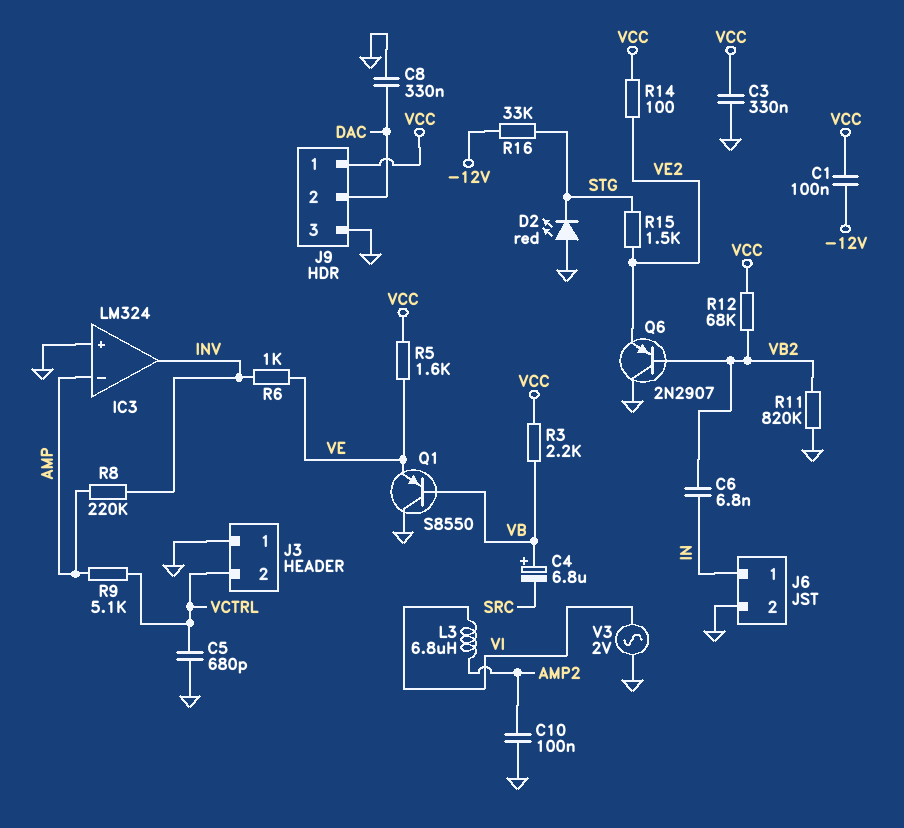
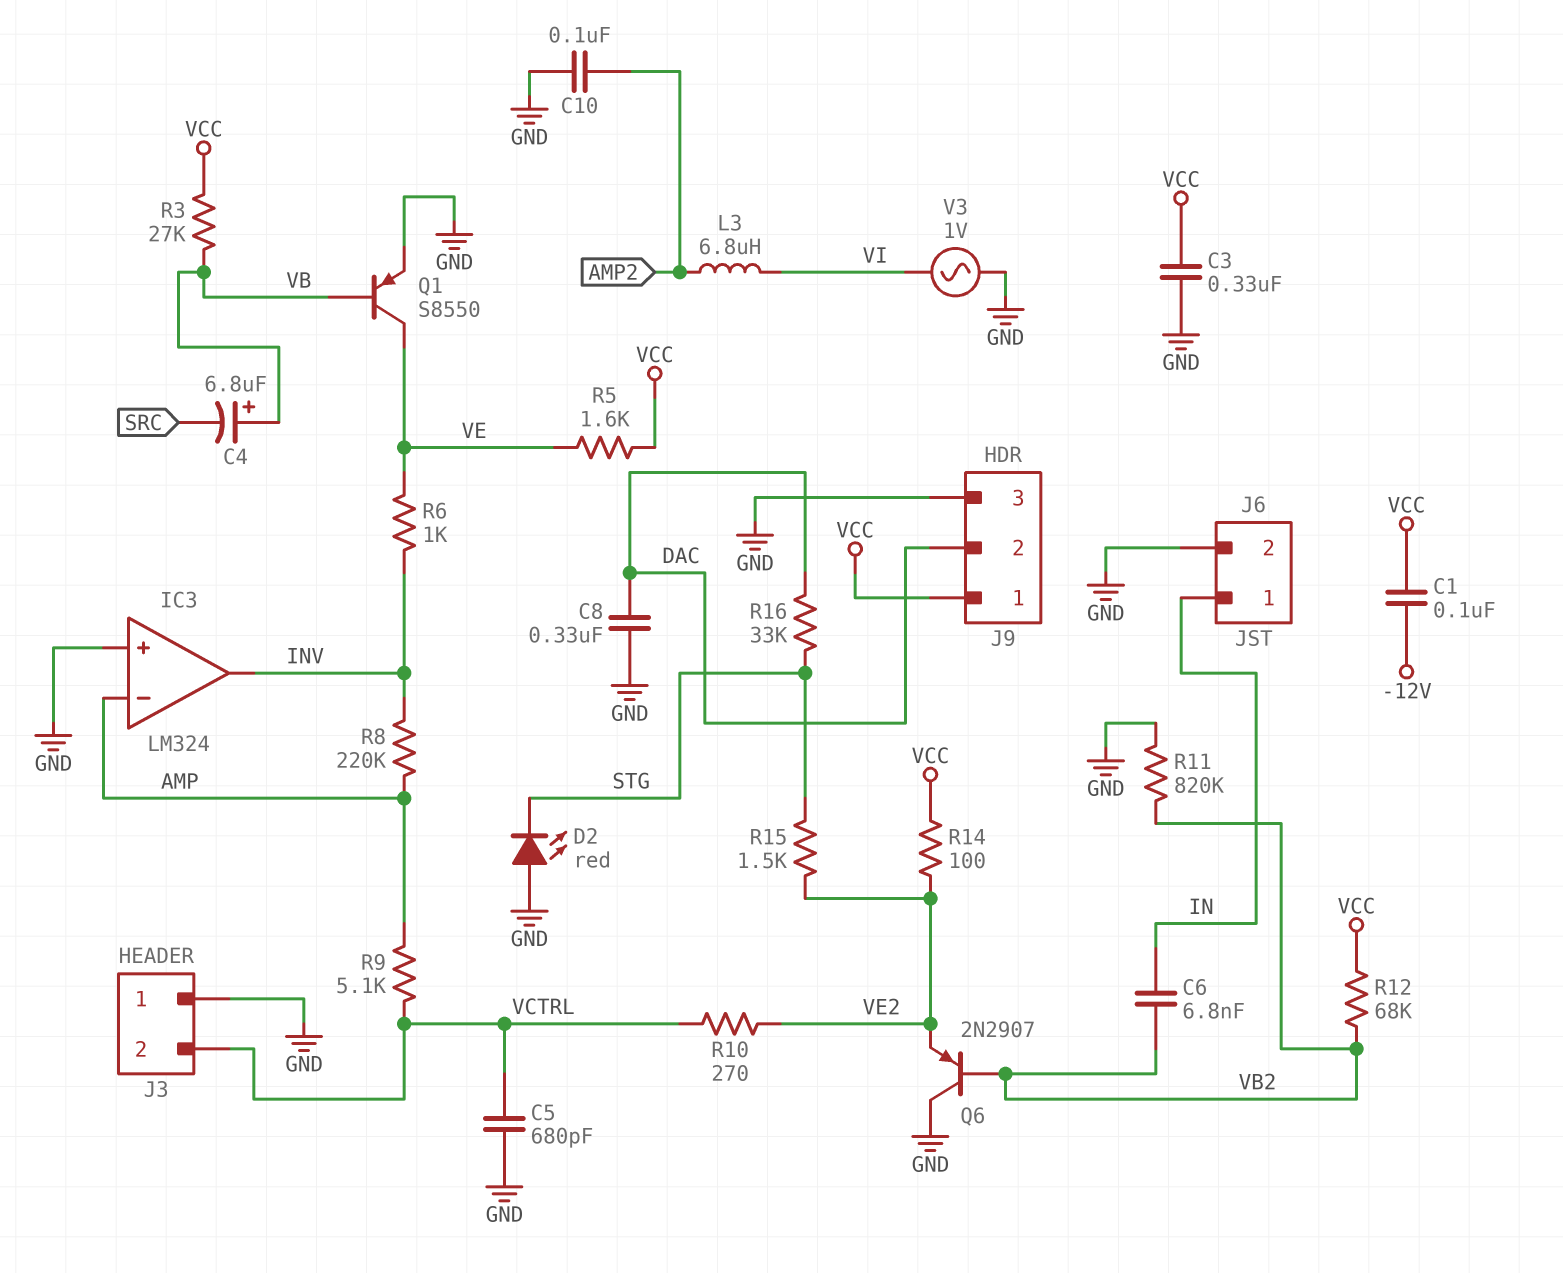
Q1: PNP S8550 (B VB, C GND, E VE) -> PNP S8550 (B VB, C VE, E GND)
R3: 2.2k (VB, VCC) -> 27k (VB, VCC)
R10: none -> 270 (VCTRL, VE2)
R16: 33k (-12V, STG) -> 33k (DAC, STG)
V3: AC 2V (GND, VI) -> AC 1V (GND, VI)

